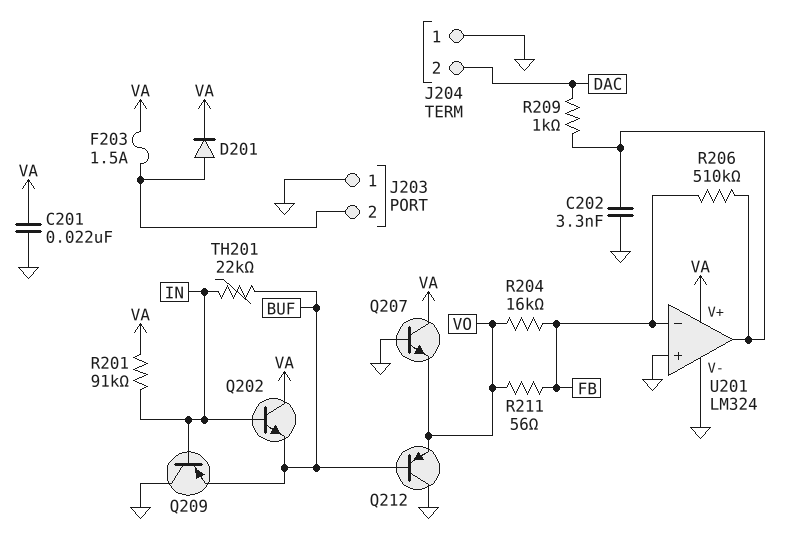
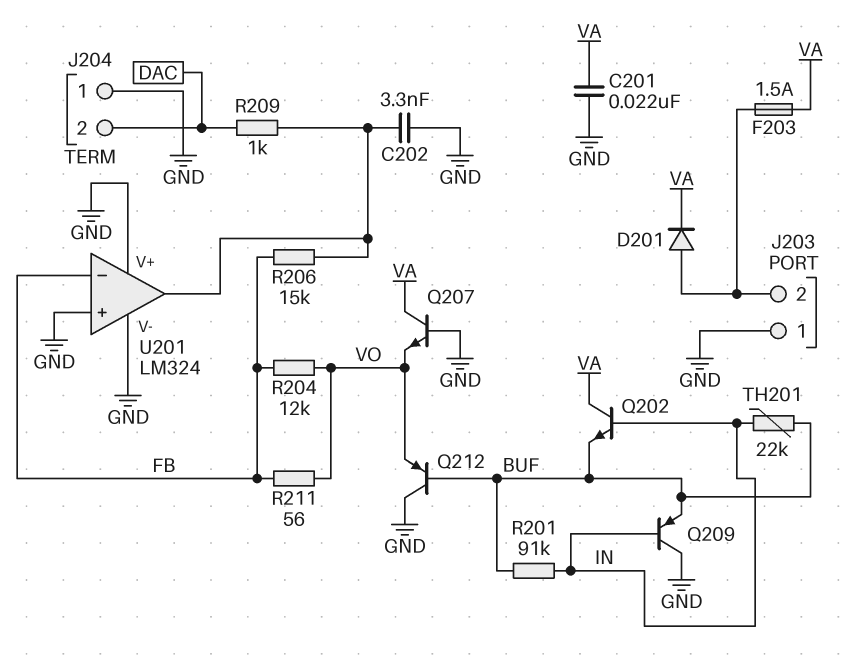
R201: 91k (IN, VA) -> 91k (BUF, IN)
R204: 16k (FB, VO) -> 12k (FB, VO)
R206: 510k (FB, U201/out) -> 15k (FB, U201/out)
U201 pin V+: VA -> GND

